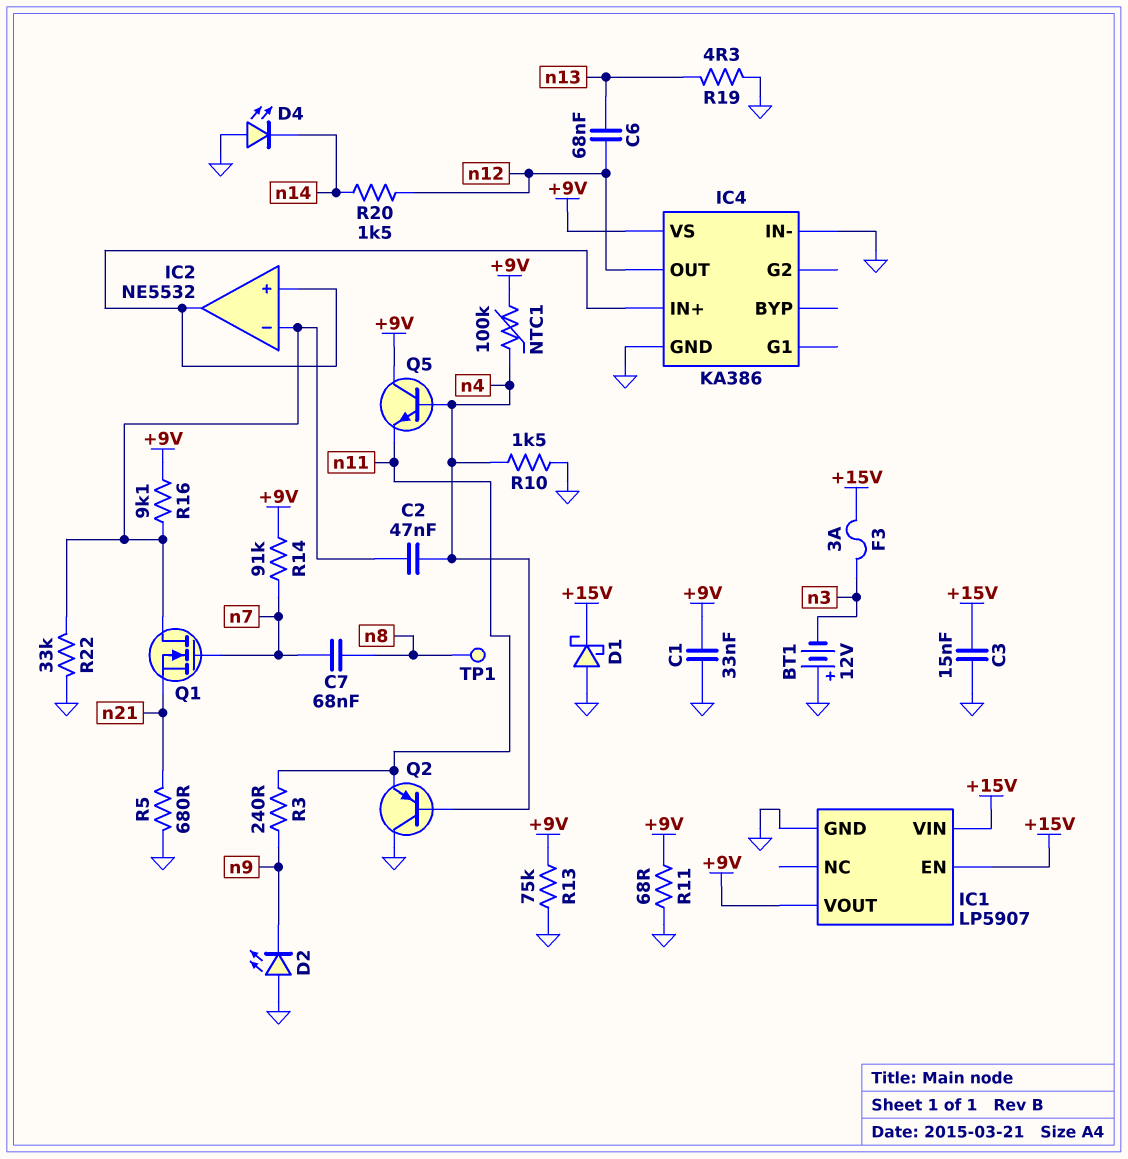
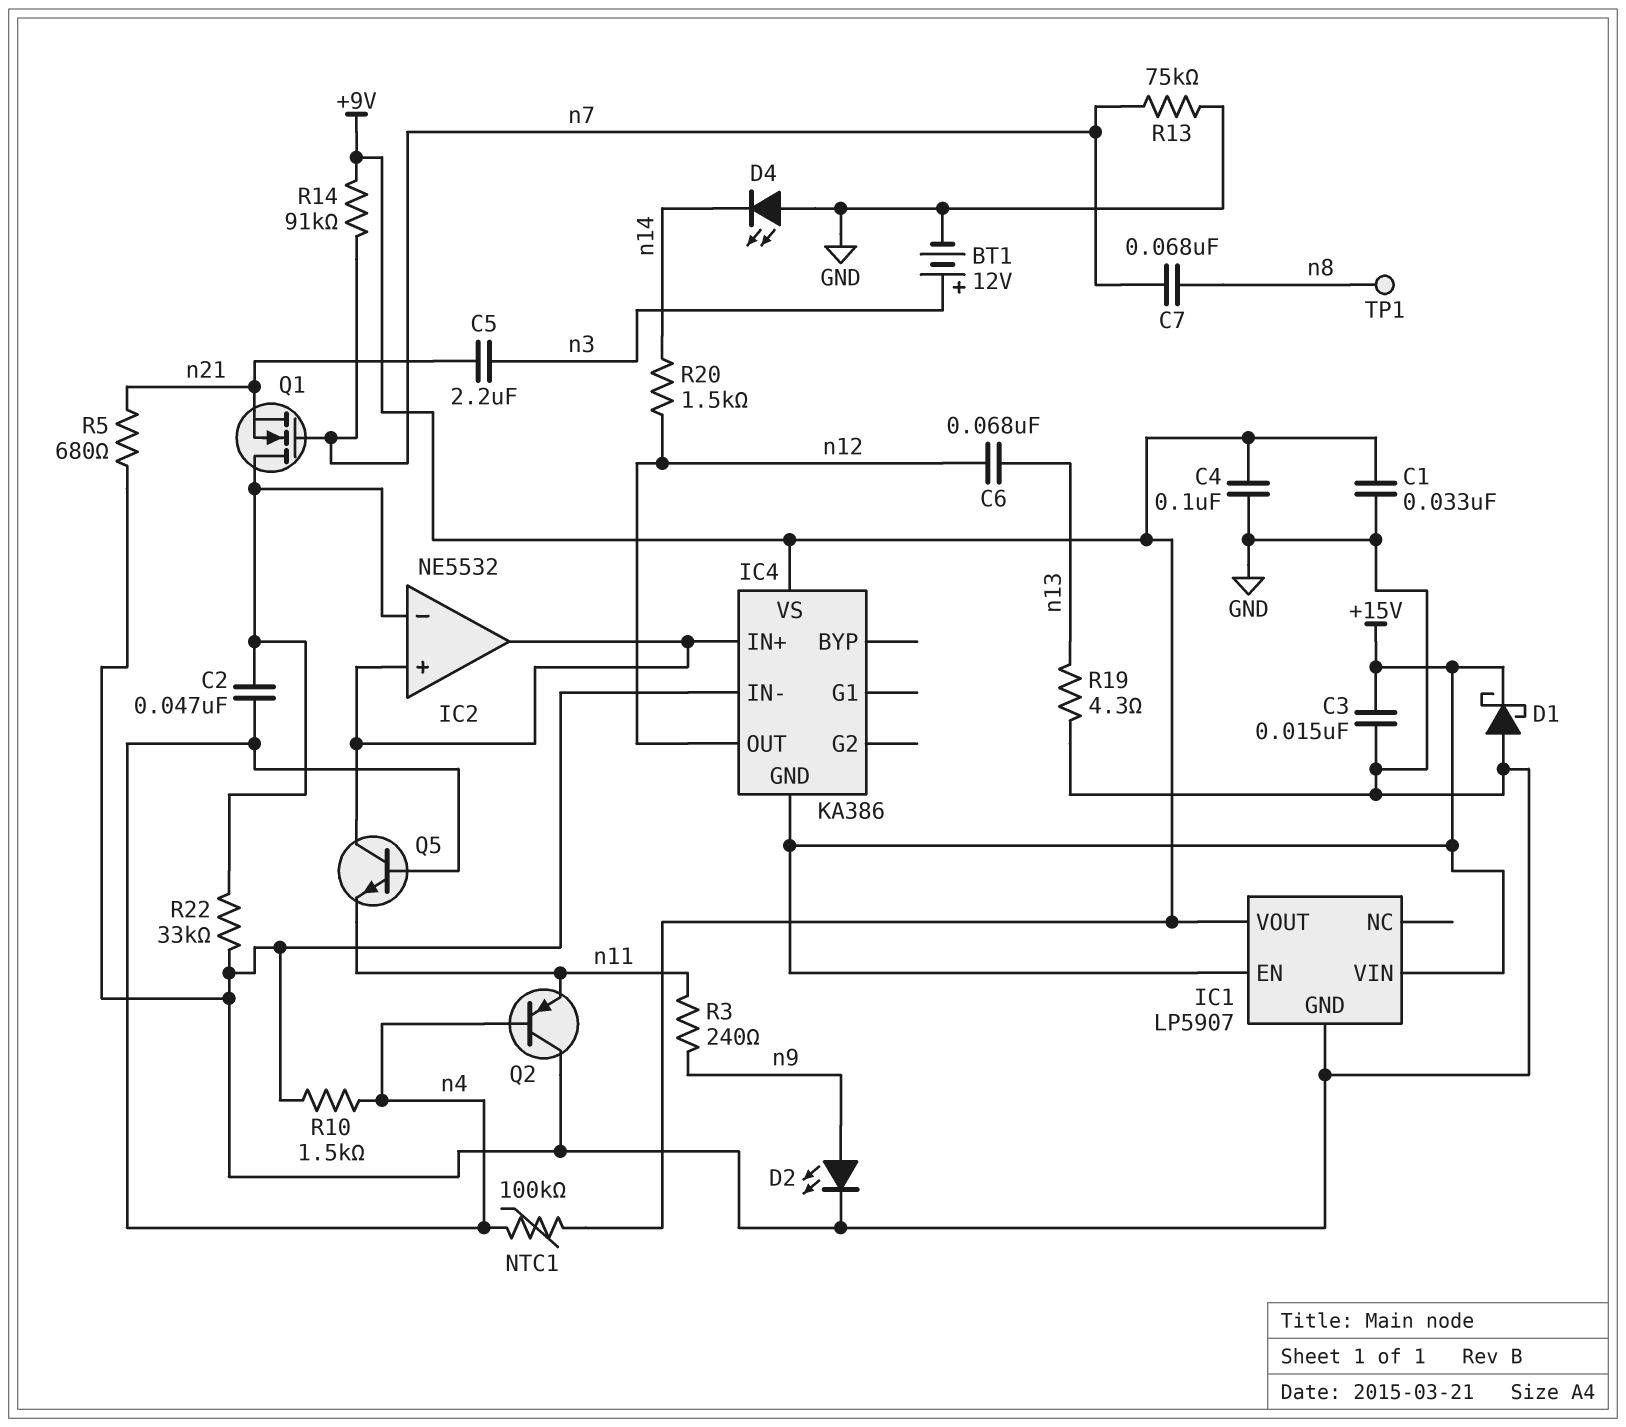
BT1: 12V (plus GND, minus n3) -> 12V (plus n3, minus GND)
C4: none -> 100nF (+9V, GND)
C5: none -> 2.2uF (n3, n21)
D2: LED (A GND, K n9) -> LED (A n9, K GND)
F3: 3A (+15V, n3) -> none
IC4 pin GND: GND -> +15V
Q5: NPN (B n4, C +9V, E n11) -> NPN (B n4, C IC2/in+, E n11)
R11: 68 (+9V, GND) -> none
R13: 75k (+9V, GND) -> 75k (GND, n7)
R16: 9.1k (+9V, IC2/in-) -> none

